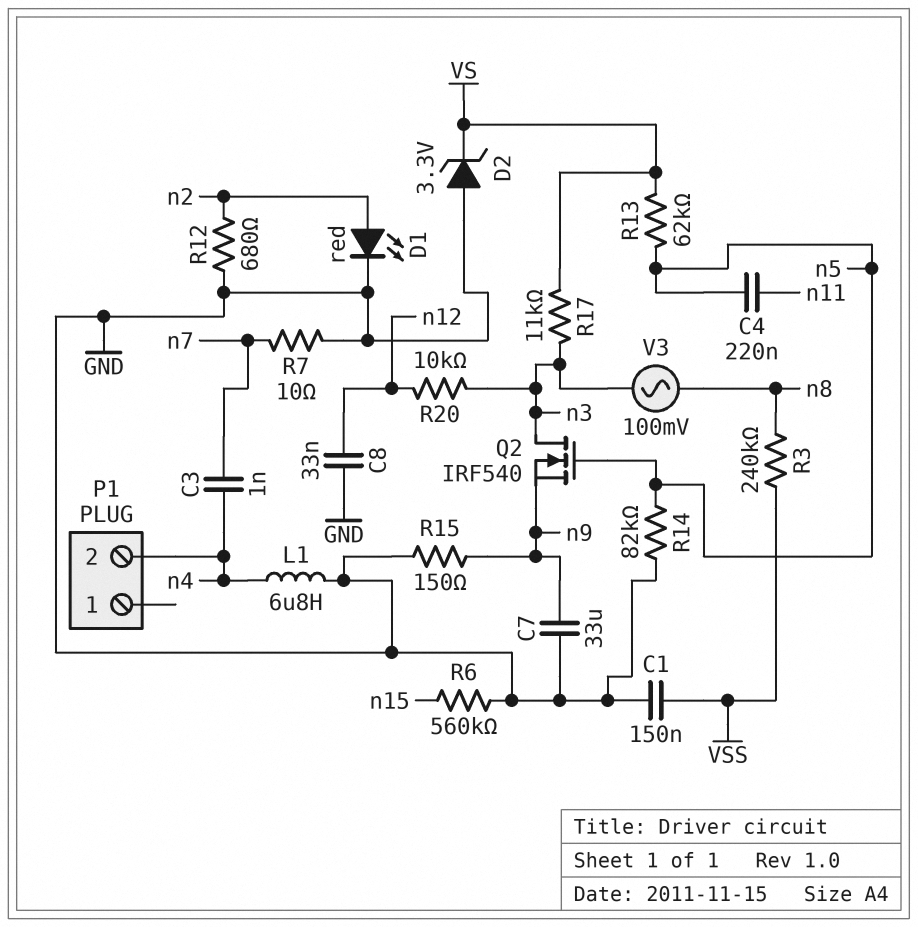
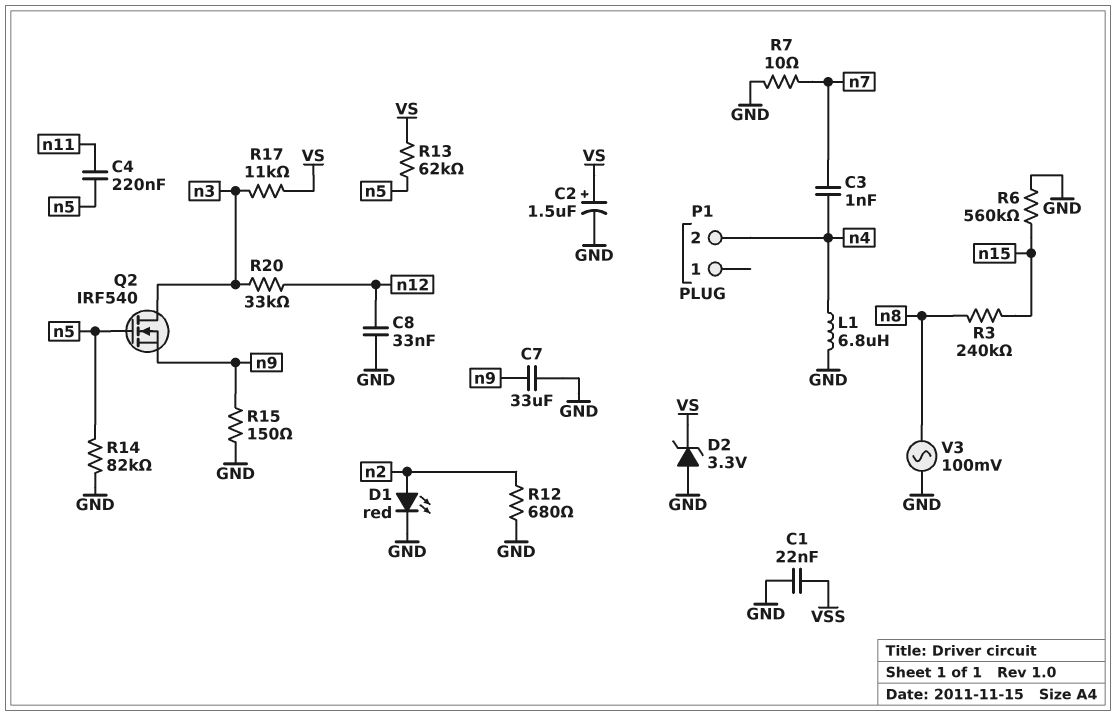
C1: 150nF (GND, VSS) -> 22nF (GND, VSS)
C2: none -> 1.5uF (plus VS, minus GND)
R3: 240k (VSS, n8) -> 240k (n8, n15)
R20: 10k (n3, n12) -> 33k (n3, n12)
V3: AC 100mV (n3, n8) -> AC 100mV (GND, n8)

